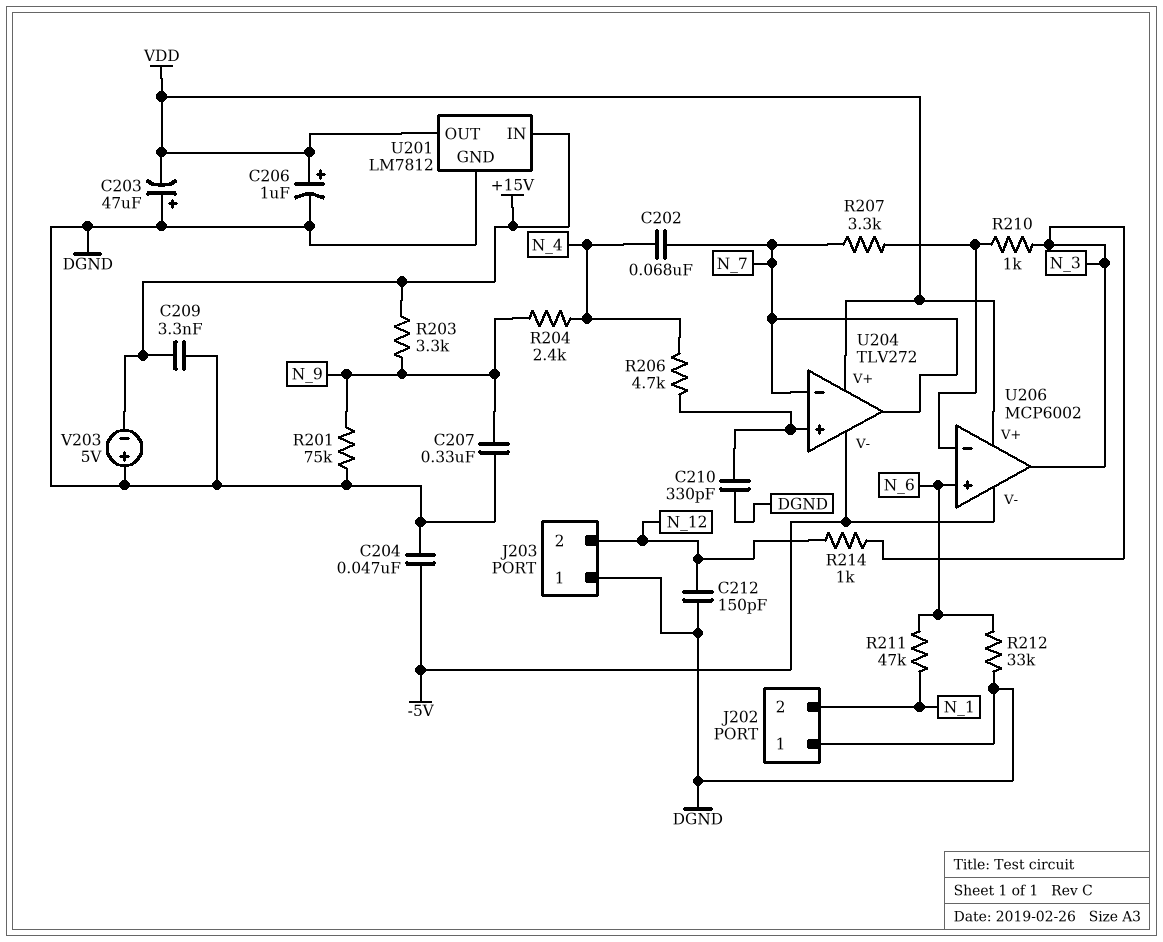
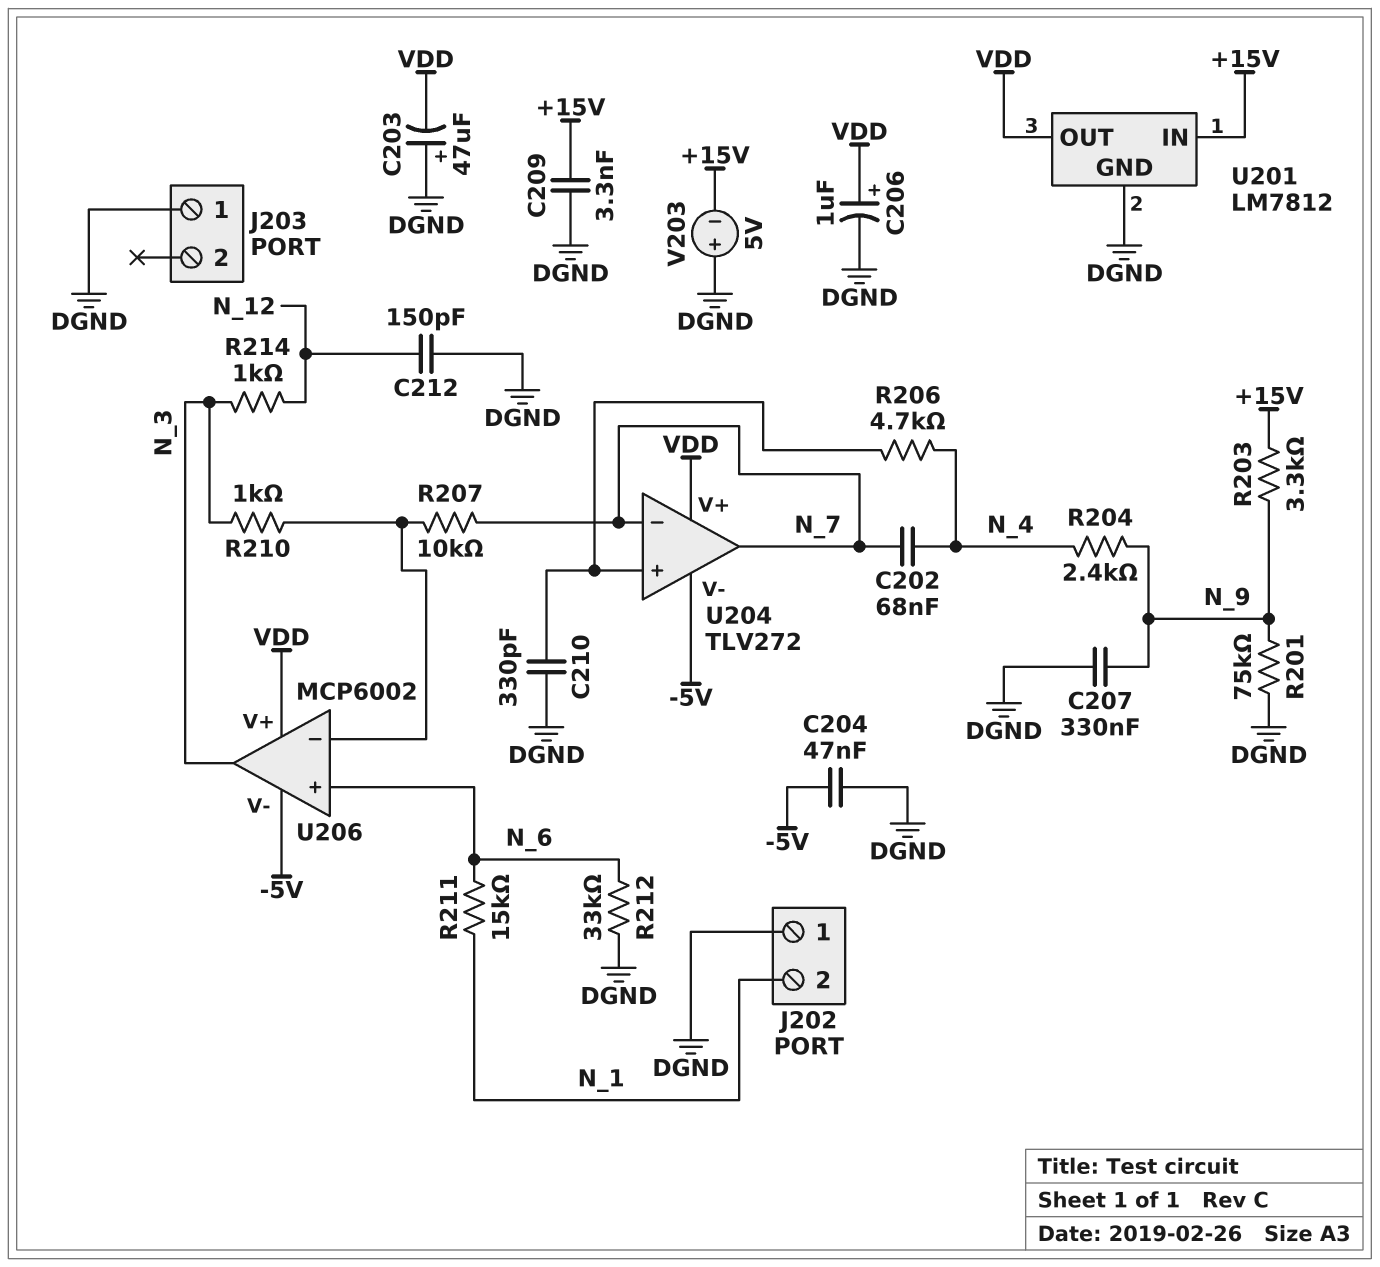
J203 pin 2: N_12 -> none
R207: 3.3k (N_7, U206/in-) -> 10k (N_7, U206/in-)
R211: 47k (N_1, N_6) -> 15k (N_1, N_6)

